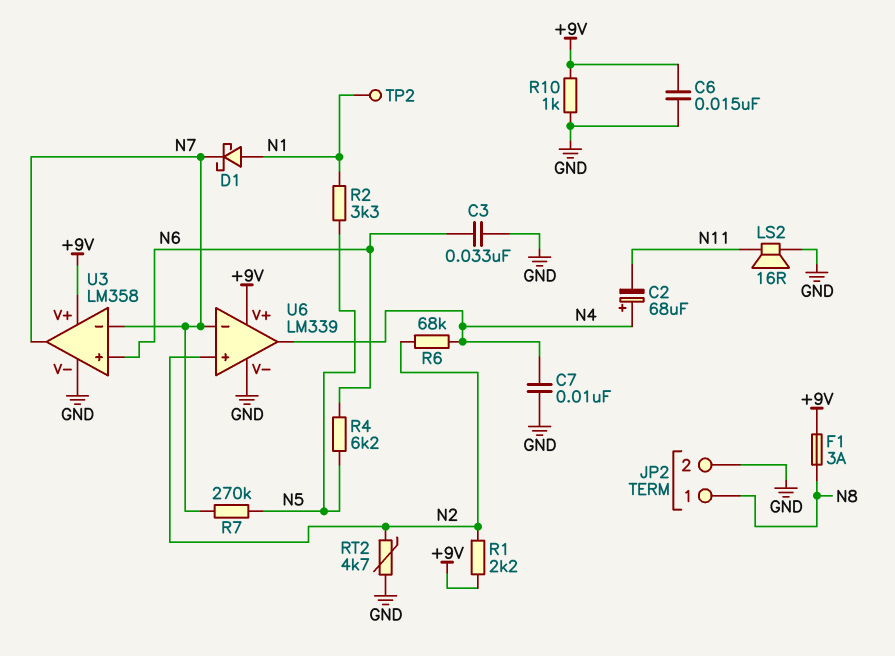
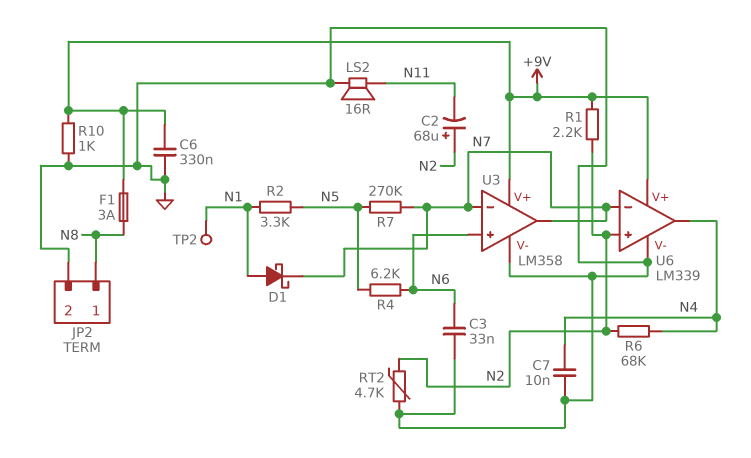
C2: 68uF (plus N4, minus N11) -> 68uF (plus N2, minus N11)
C6: 15nF (+9V, GND) -> 330nF (+9V, GND)

